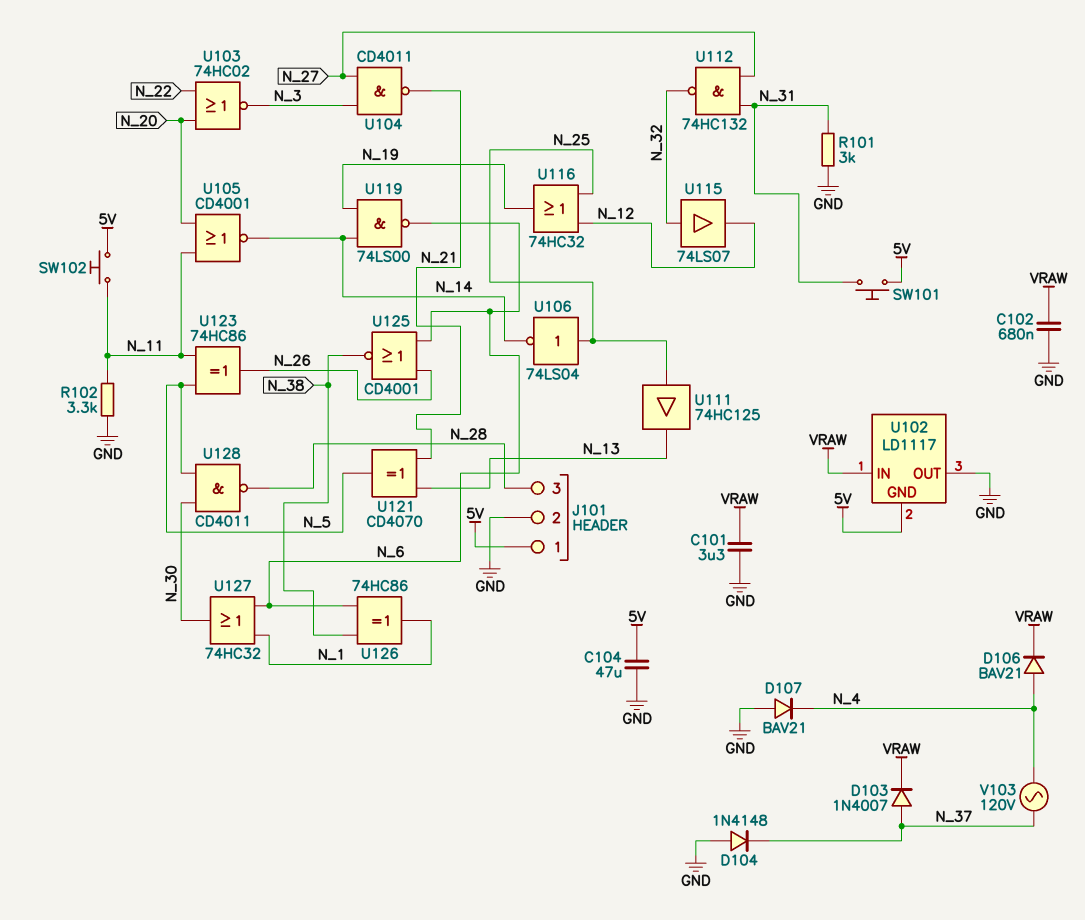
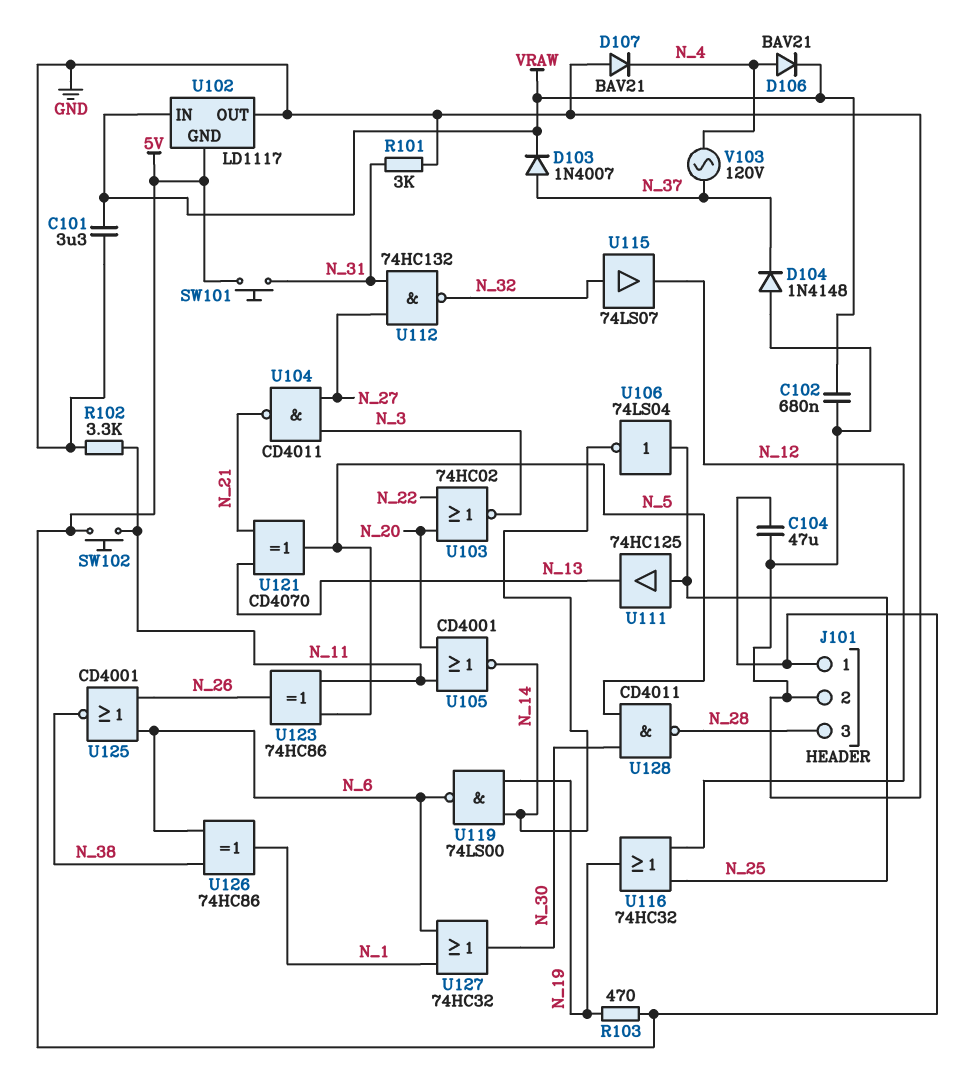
R103: none -> 470 (5V, N_19)

